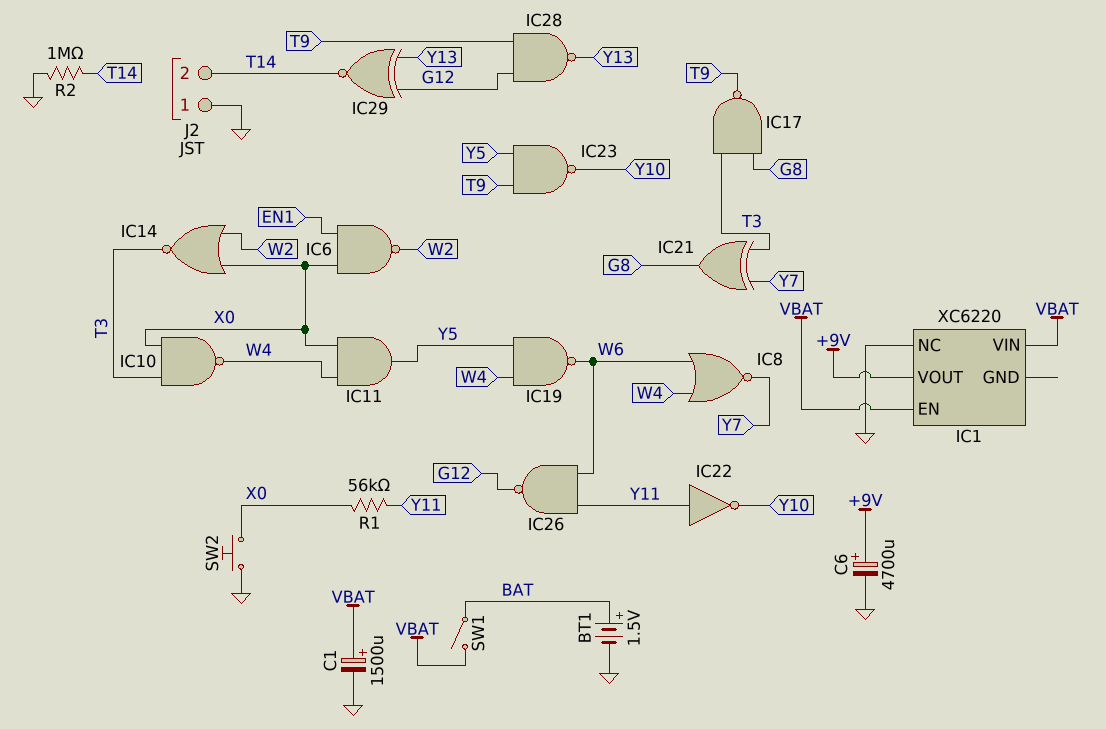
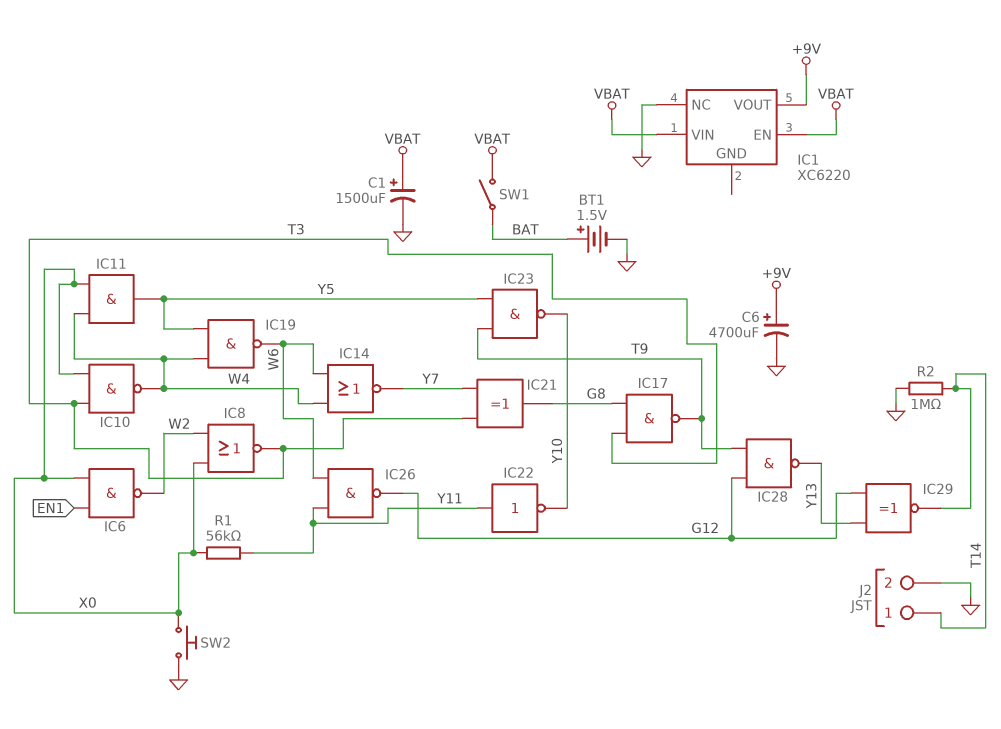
IC8: NOR (in W4, in W6, out Y7) -> NOR (in W2, in X0, out T3)
IC14: NOR (in W2, in X0, out T3) -> NOR (in W4, in W6, out Y7)
J2 pin 1: GND -> T14
J2 pin 2: T14 -> GND

